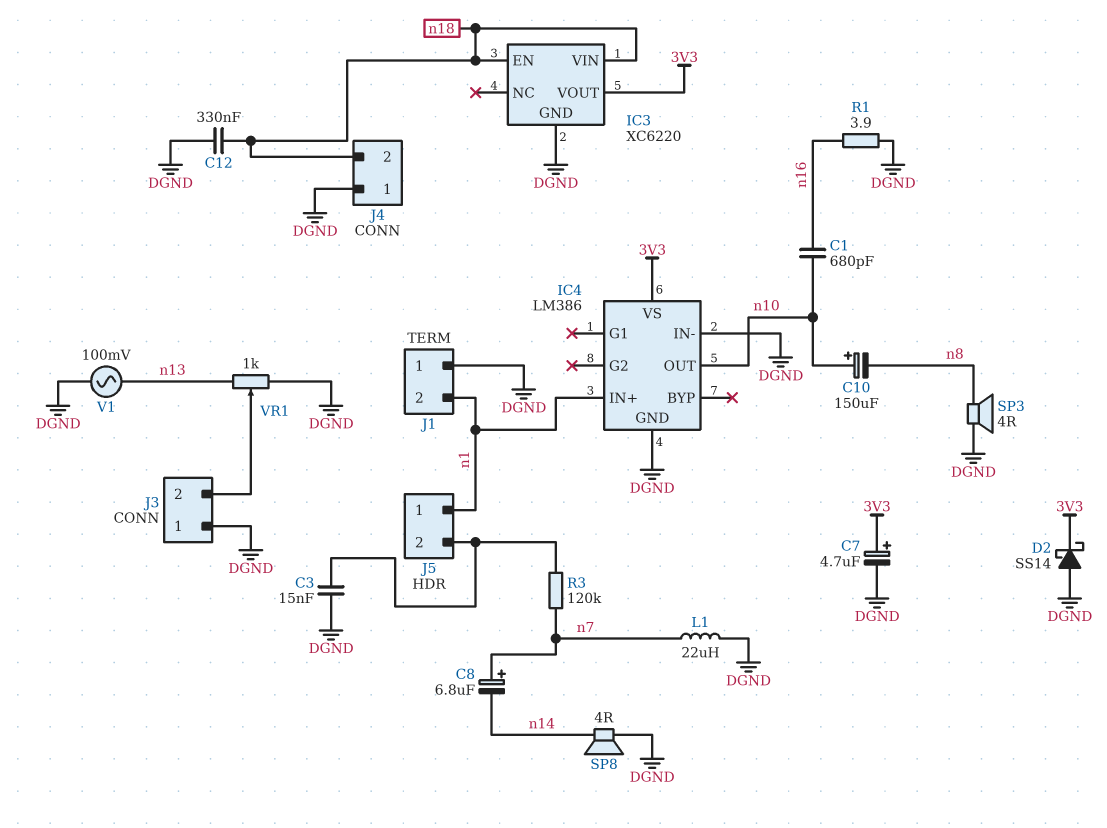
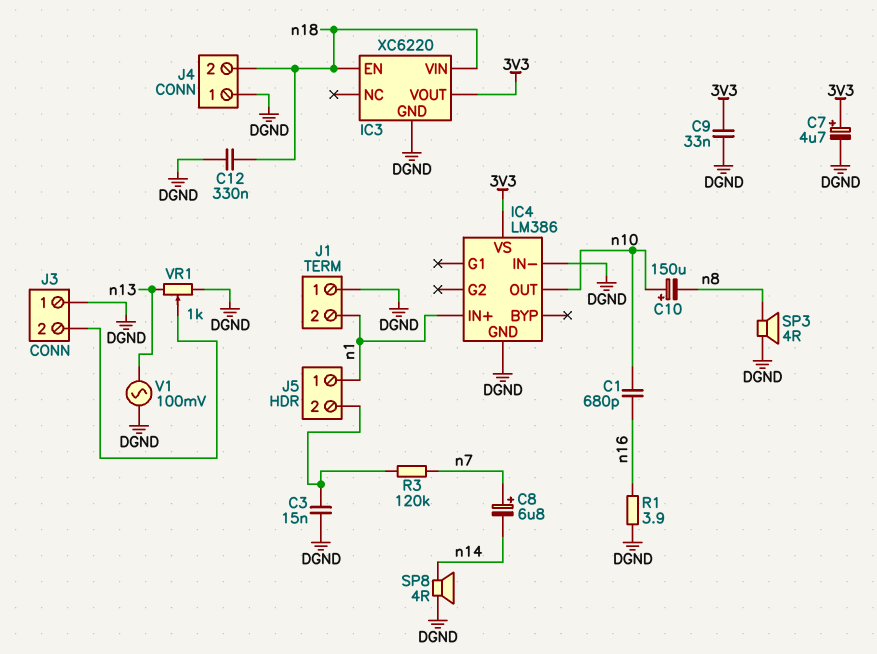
C9: none -> 33nF (3V3, DGND)
D2: schottky SS14 (A DGND, K 3V3) -> none
L1: 22uH (DGND, n7) -> none

